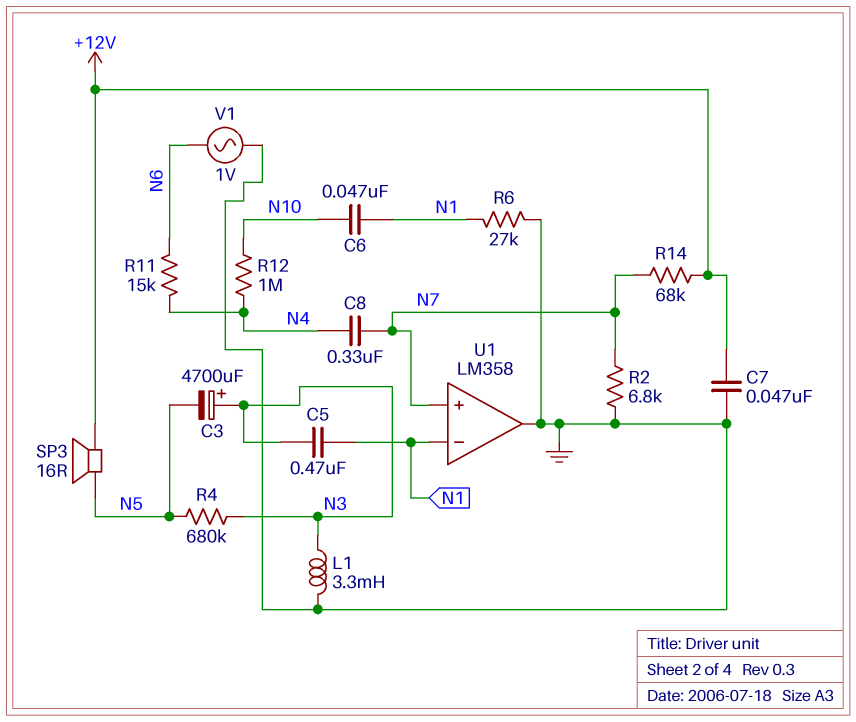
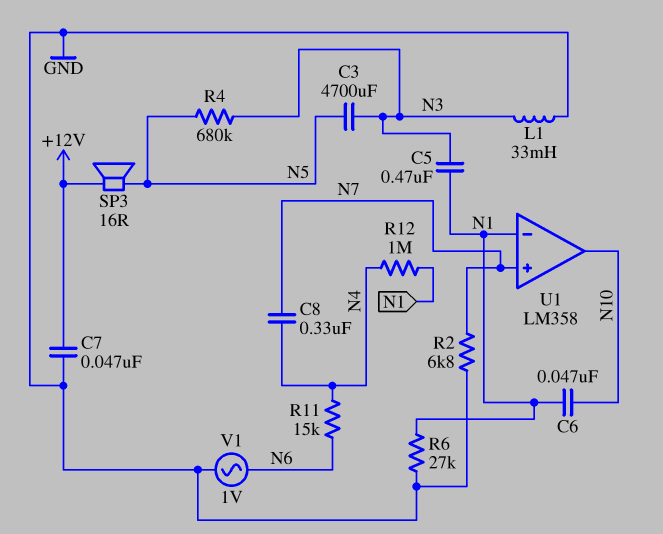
C3: 4700uF (plus N3, minus N5) -> 4700uF (N3, N5)
L1: 3.3mH (GND, N3) -> 33mH (GND, N3)
R12: 1M (N4, N10) -> 1M (N1, N4)
R14: 68k (+12V, N7) -> none
U1 pin out: GND -> N10

